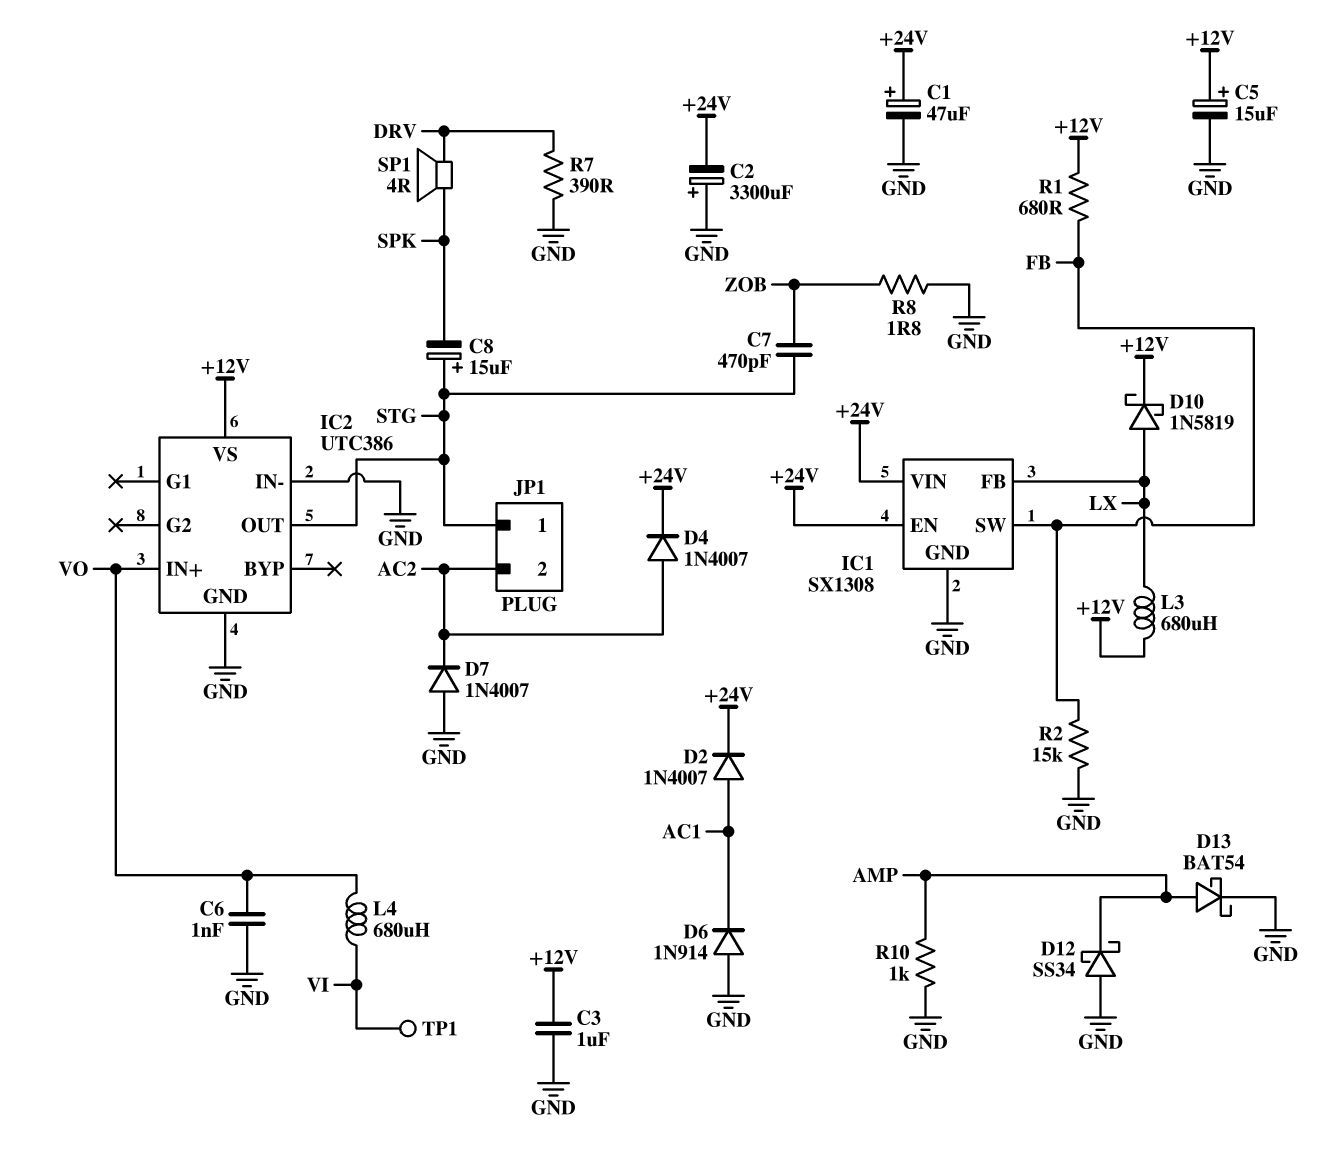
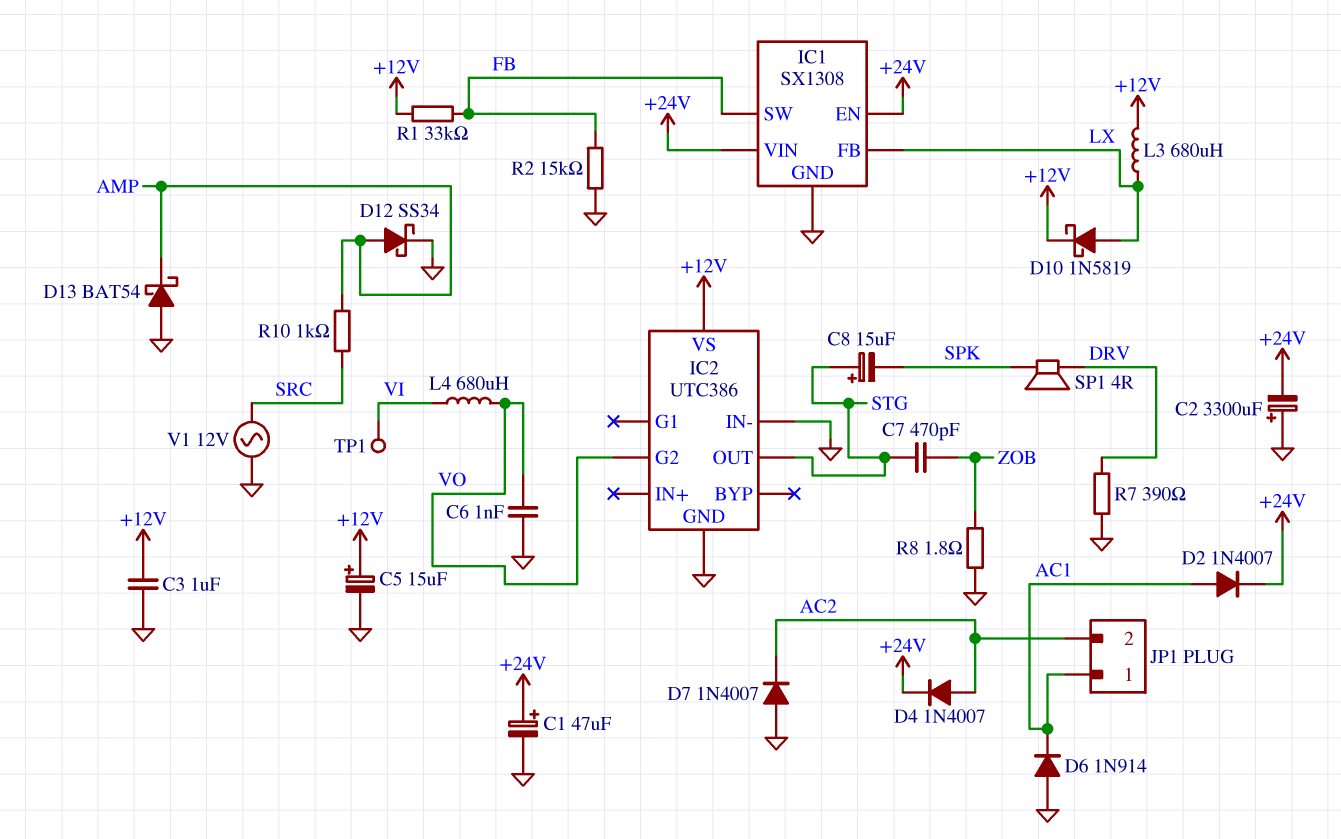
D12: schottky SS34 (A GND, K AMP) -> schottky SS34 (A AMP, K GND)
D13: schottky BAT54 (A AMP, K GND) -> schottky BAT54 (A GND, K AMP)
IC2 pin G2: none -> VO
IC2 pin IN+: VO -> none
JP1 pin 1: STG -> AC1
R1: 680 (+12V, FB) -> 33k (+12V, FB)
R10: 1k (AMP, GND) -> 1k (AMP, SRC)
V1: none -> AC 12V (GND, SRC)

